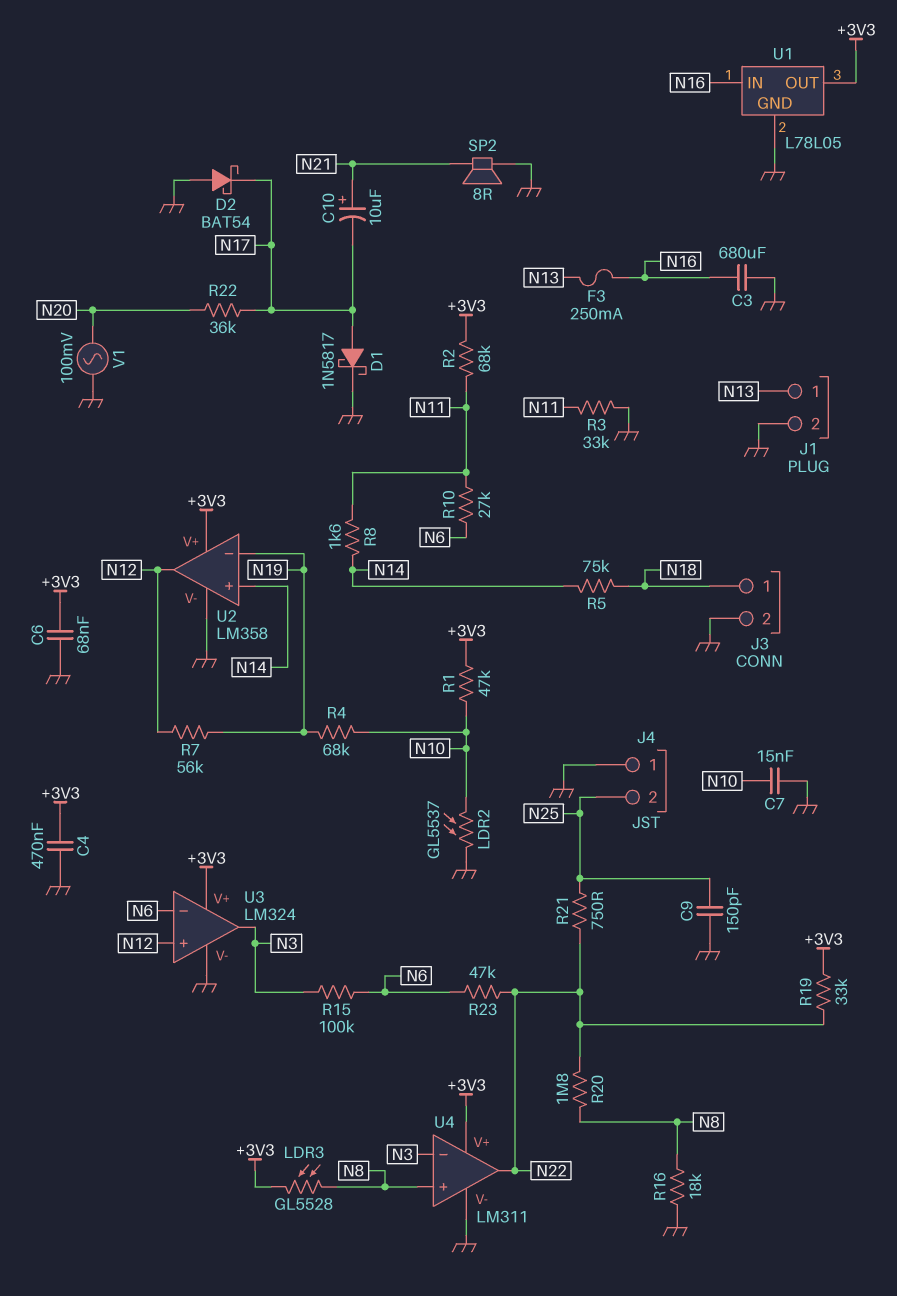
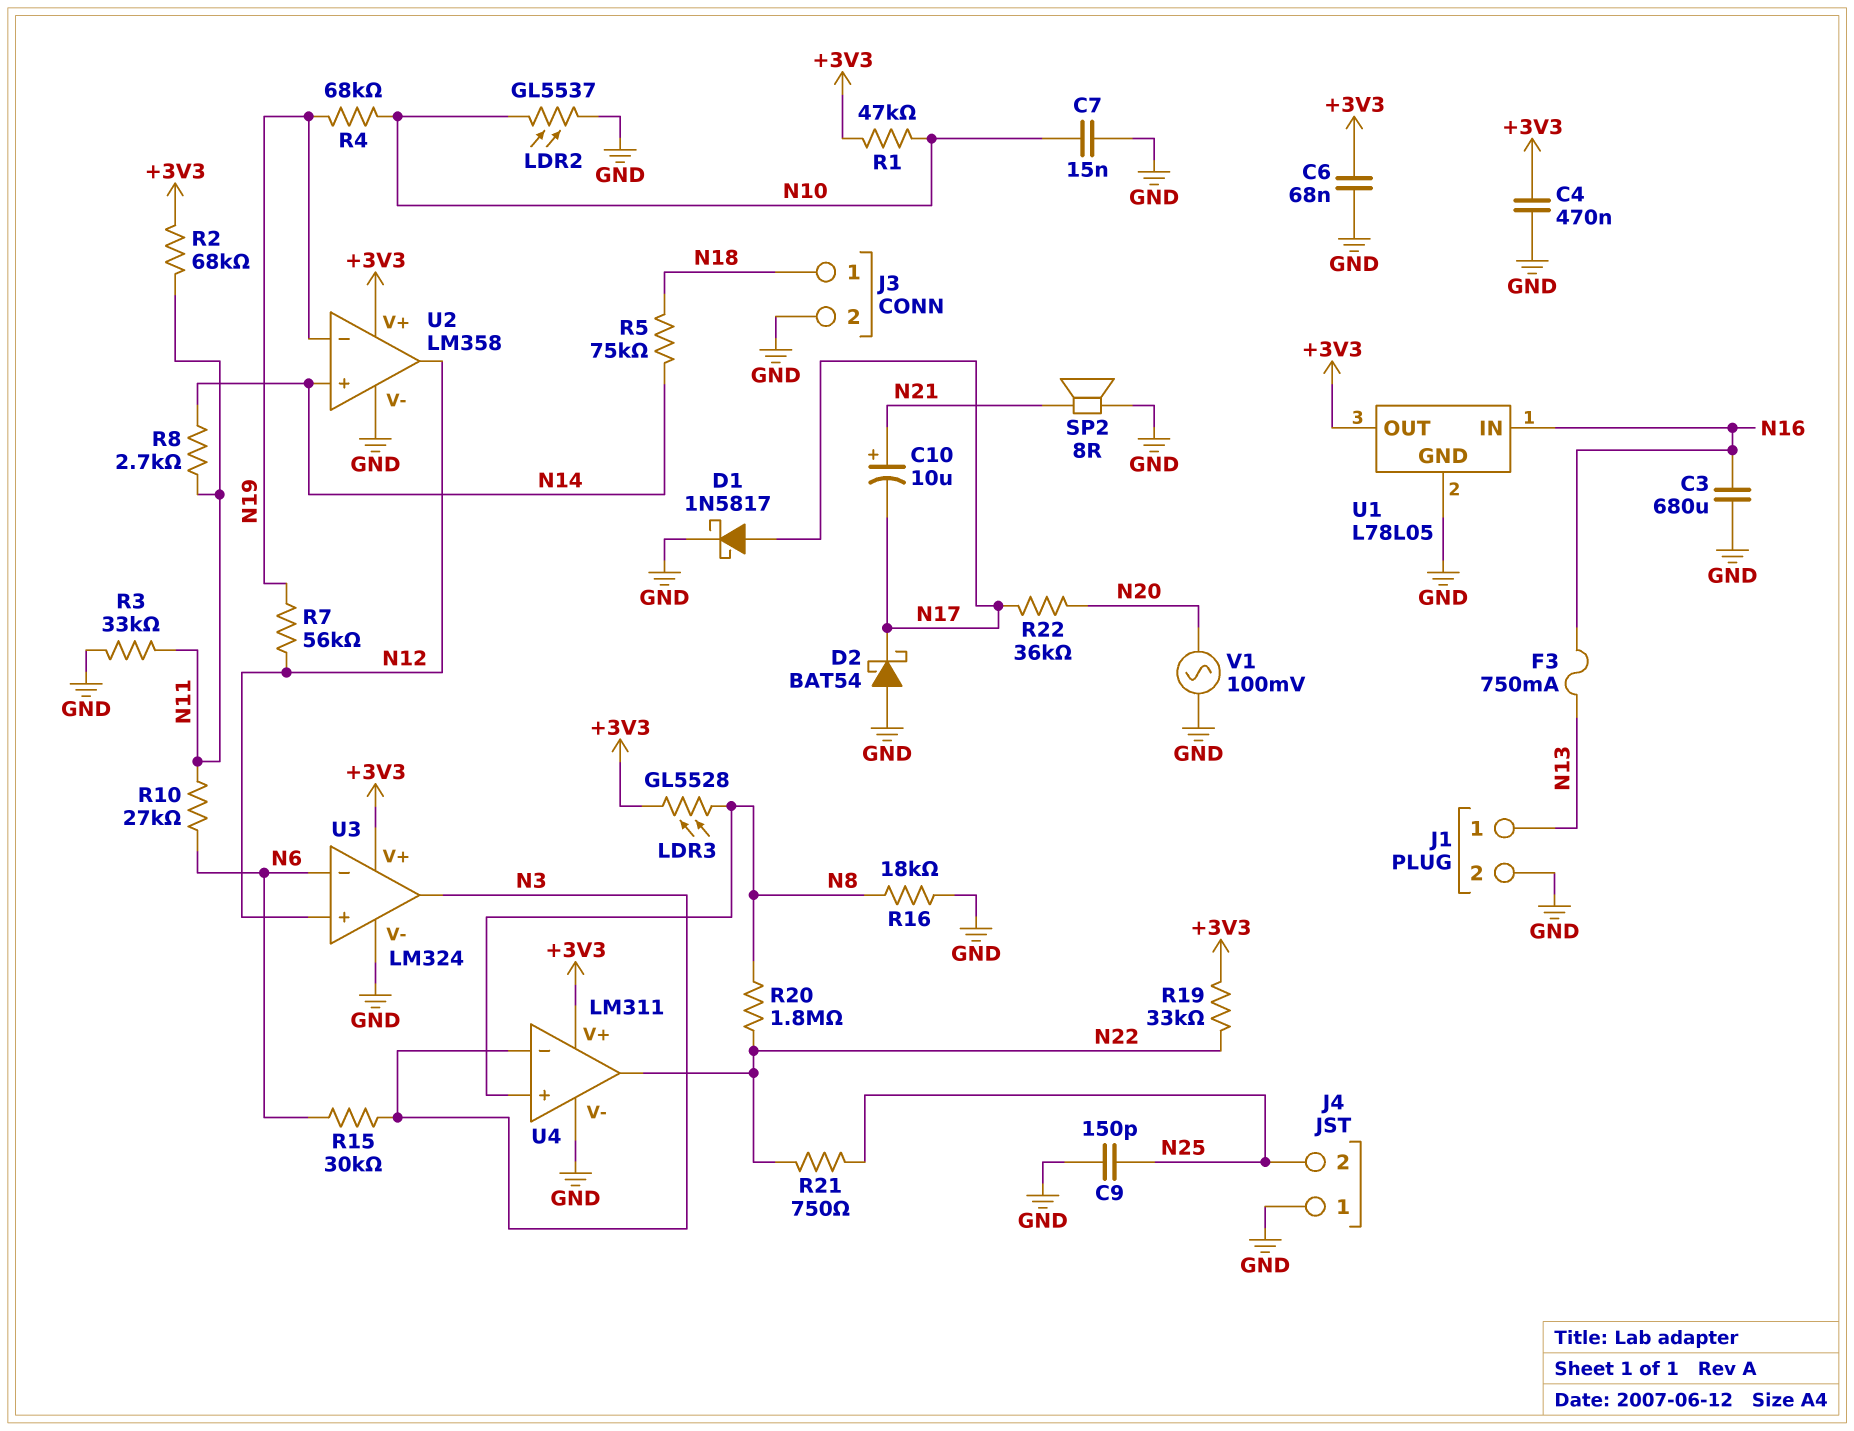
F3: 250mA (N13, N16) -> 750mA (N13, N16)
R8: 1.6k (N11, N14) -> 2.7k (N11, N14)
R15: 100k (N3, N6) -> 30k (N3, N6)
R23: 47k (N6, N22) -> none

